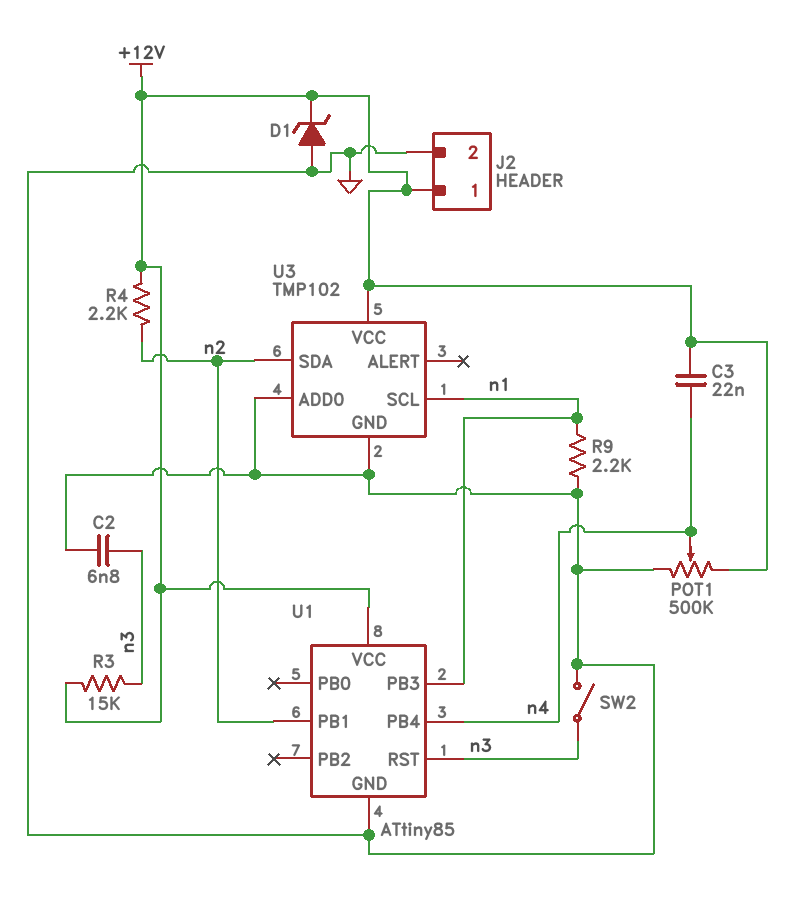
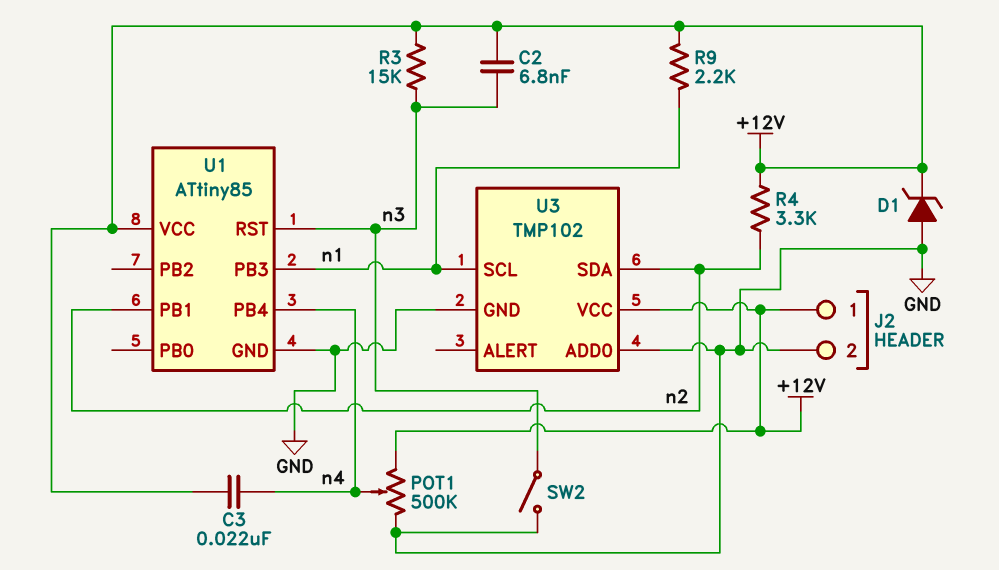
C2: 6.8nF (GND, n3) -> 6.8nF (+12V, n3)
R4: 2.2k (+12V, n2) -> 3.3k (+12V, n2)
R9: 2.2k (GND, n1) -> 2.2k (+12V, n1)

